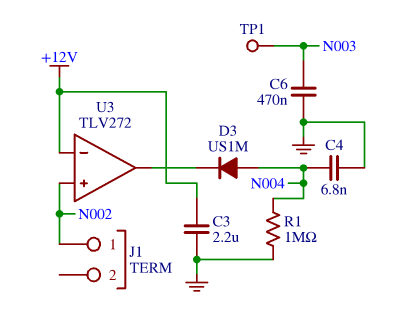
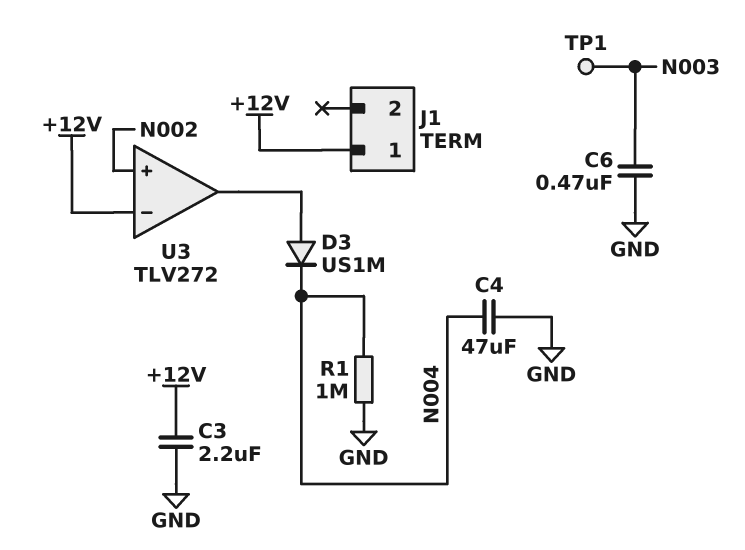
C4: 6.8nF (GND, N004) -> 47uF (GND, N004)
D3: diode US1M (A N004, K U3/out) -> diode US1M (A U3/out, K N004)
J1 pin 1: N002 -> +12V

